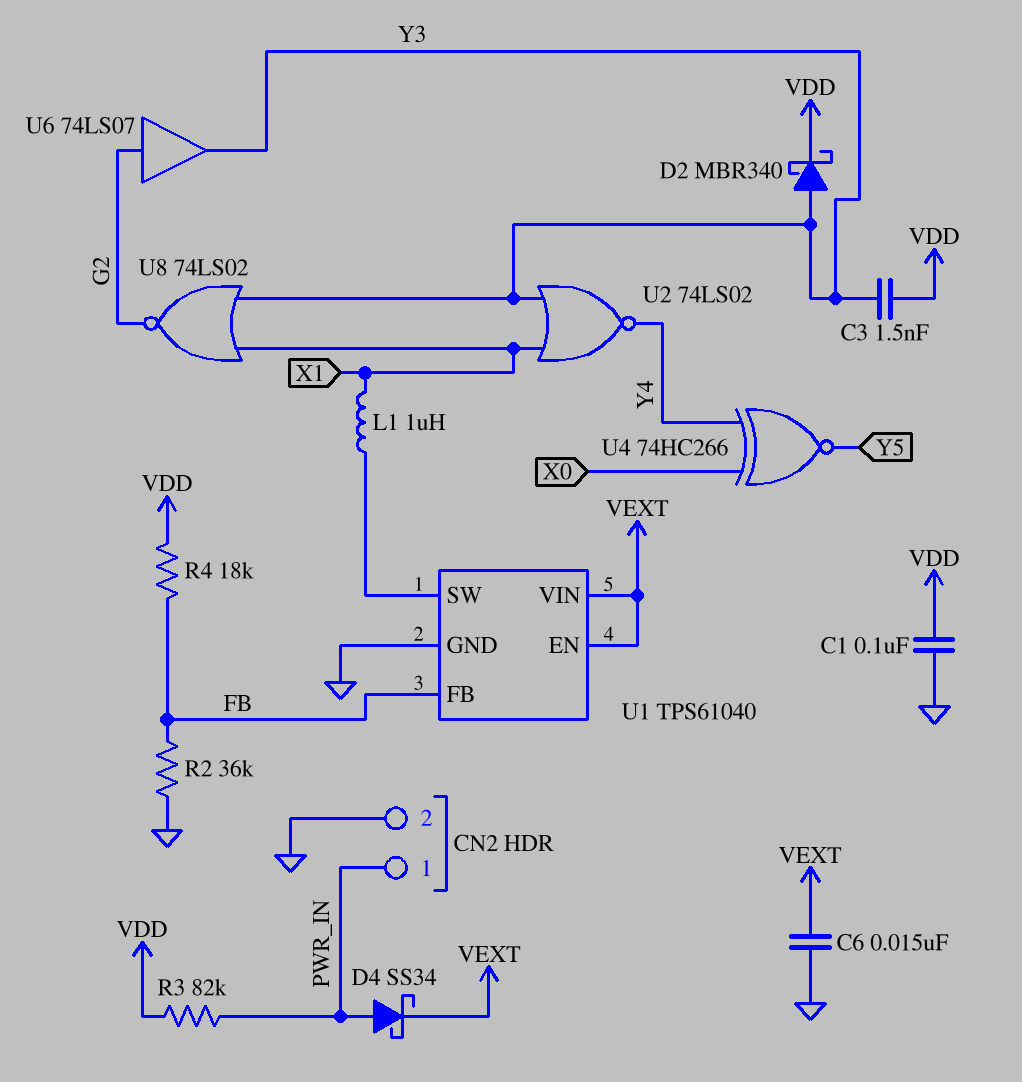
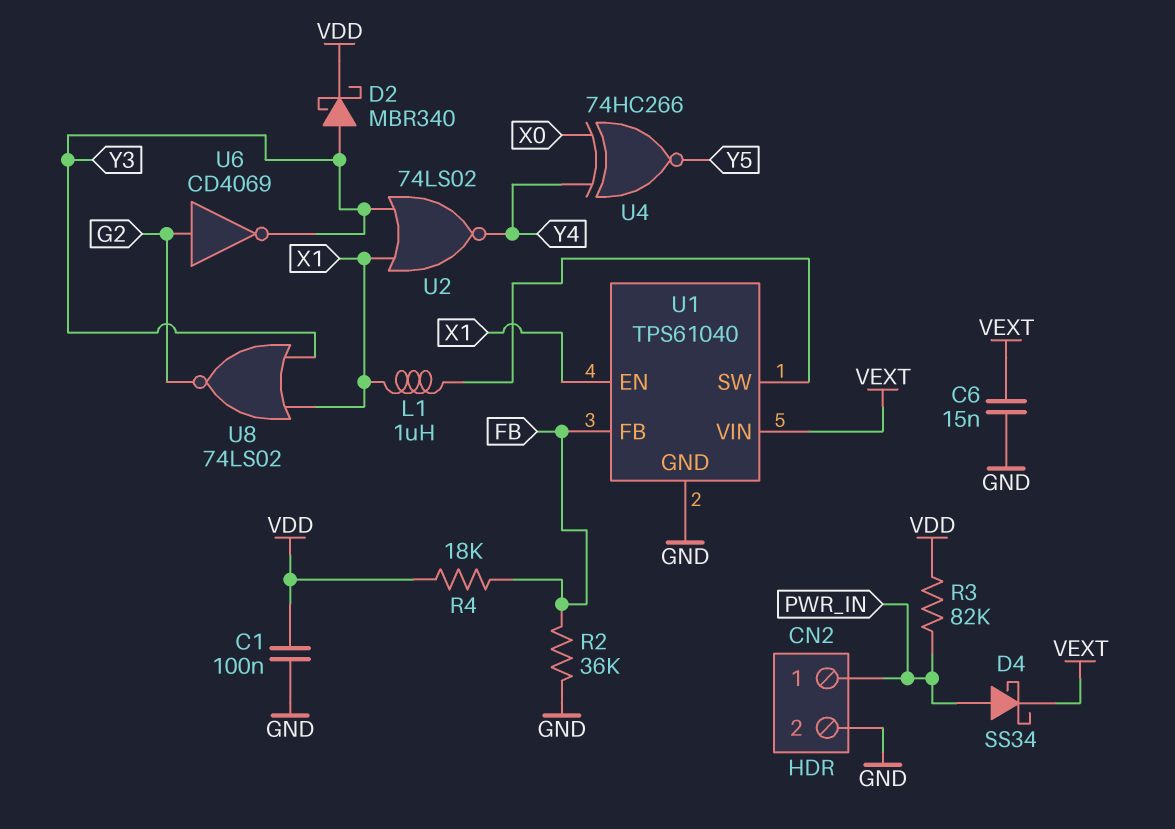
C3: 1.5nF (VDD, Y3) -> none
U1 pin EN: VEXT -> X1
U6: buffer 74LS07 (in G2, out Y3) -> NOT CD4069 (in G2, out Y3)

